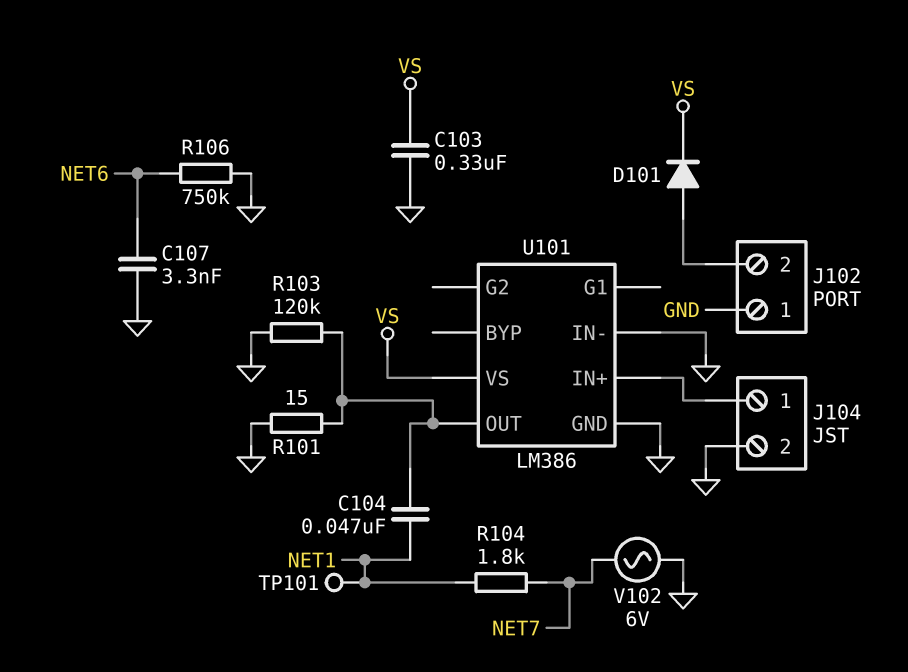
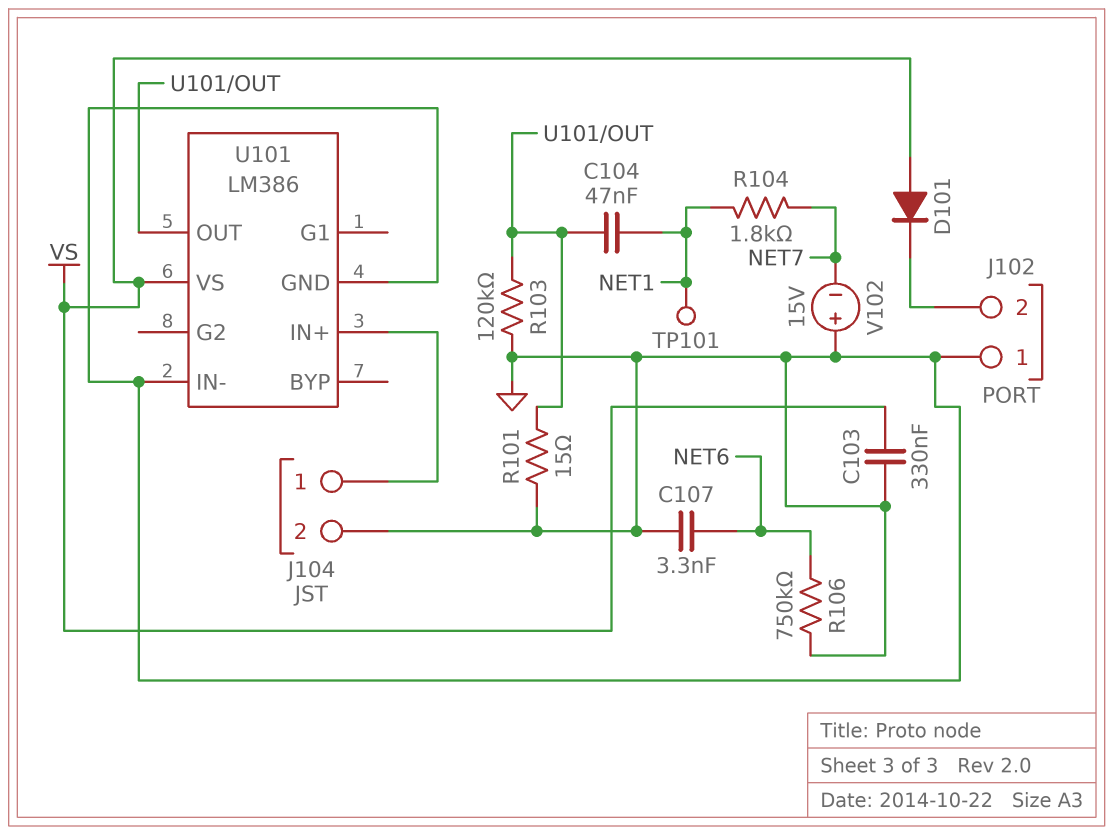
D101: diode (A J102/2, K VS) -> diode (A VS, K J102/2)
V102: AC 6V (GND, NET7) -> 15V (plus GND, minus NET7)

